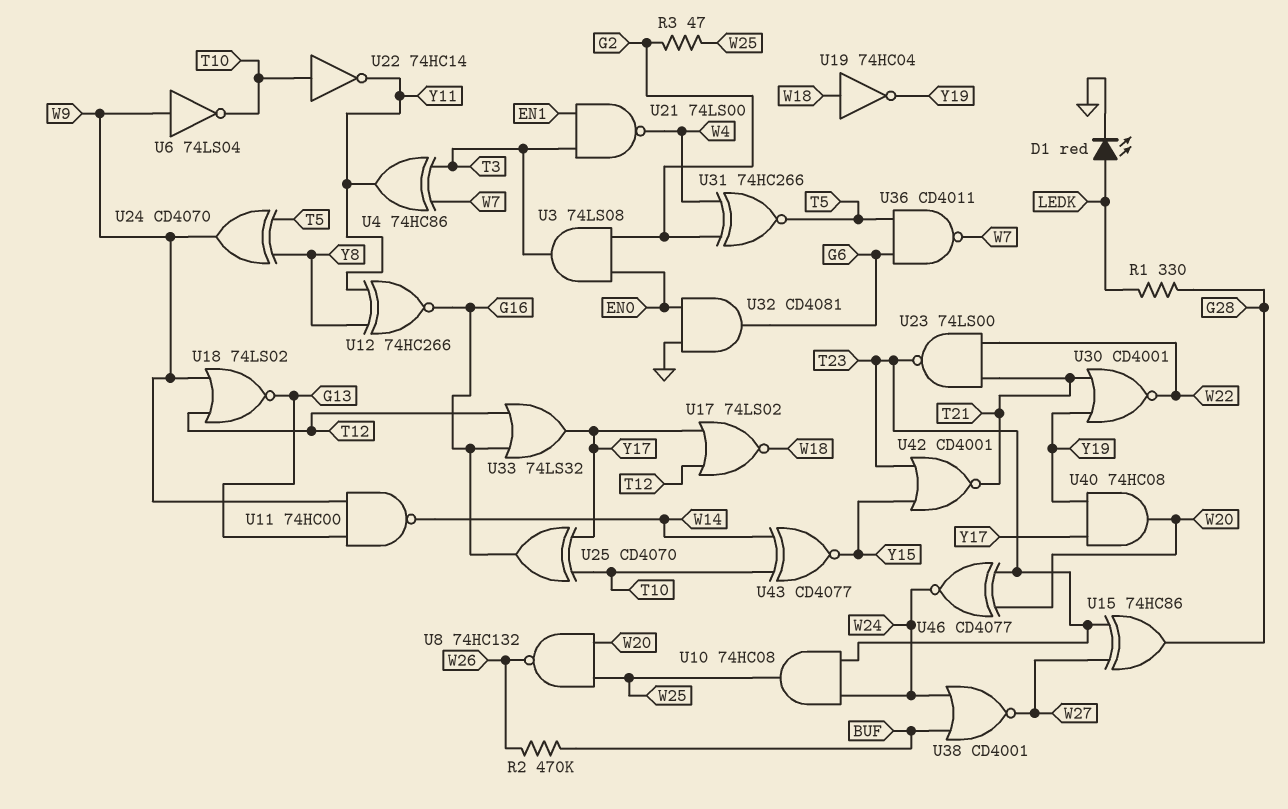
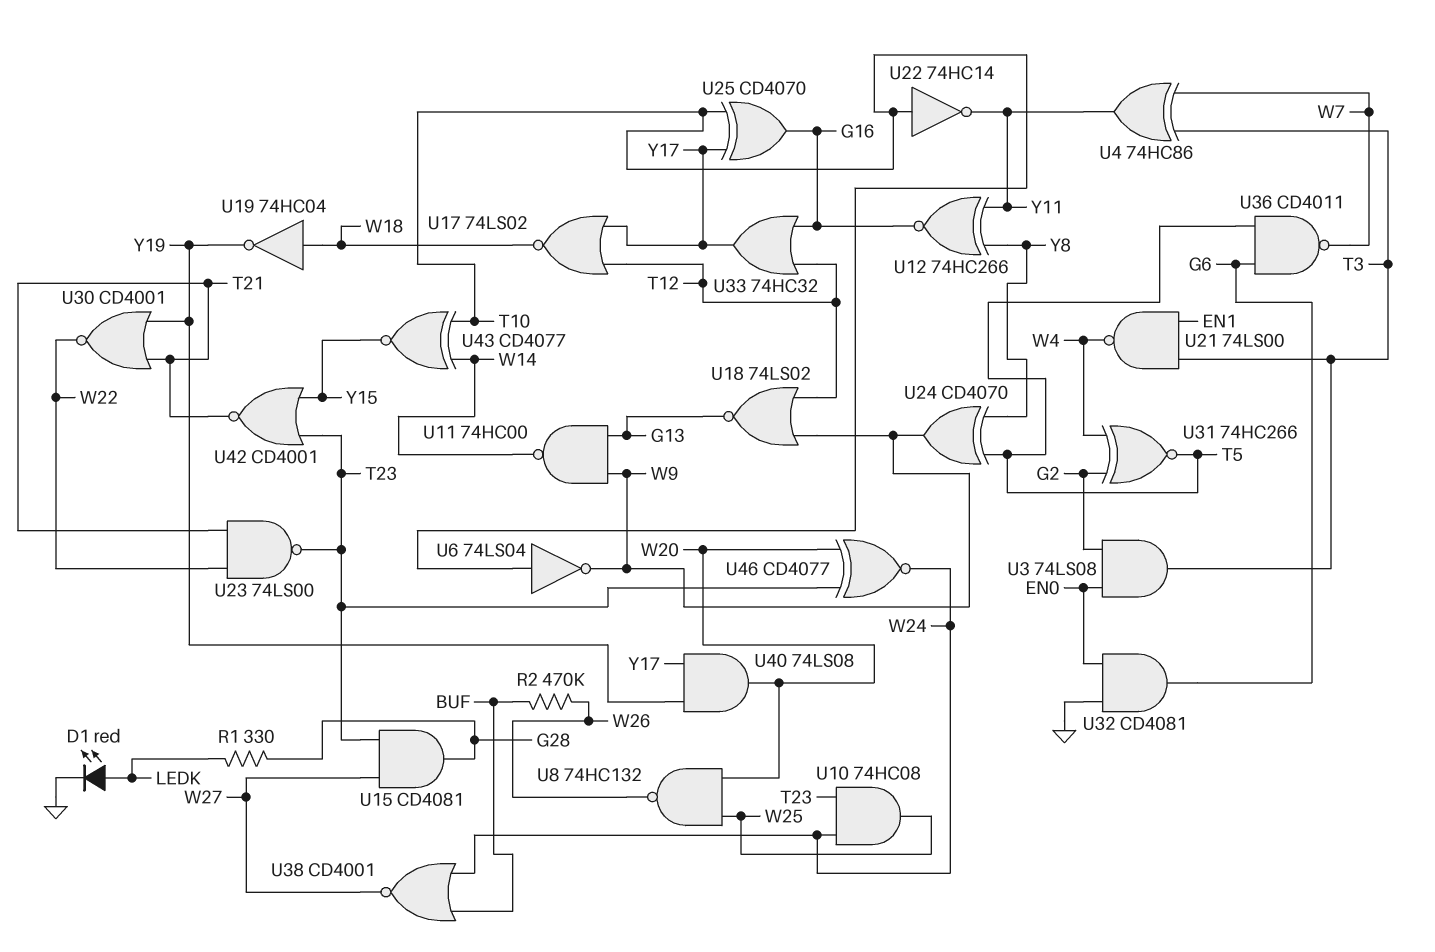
R3: 47 (G2, W25) -> none
U6: NOT 74LS04 (in W9, out T10) -> NOT 74LS04 (in T10, out W9)
U15: XOR 74HC86 (in T23, in W27, out G28) -> AND CD4081 (in T23, in W27, out G28)
U33: OR 74LS32 (in G16, in T12, out Y17) -> OR 74HC32 (in G16, in T12, out Y17)
U40: AND 74HC08 (in Y17, in Y19, out W20) -> AND 74LS08 (in Y17, in Y19, out W20)

